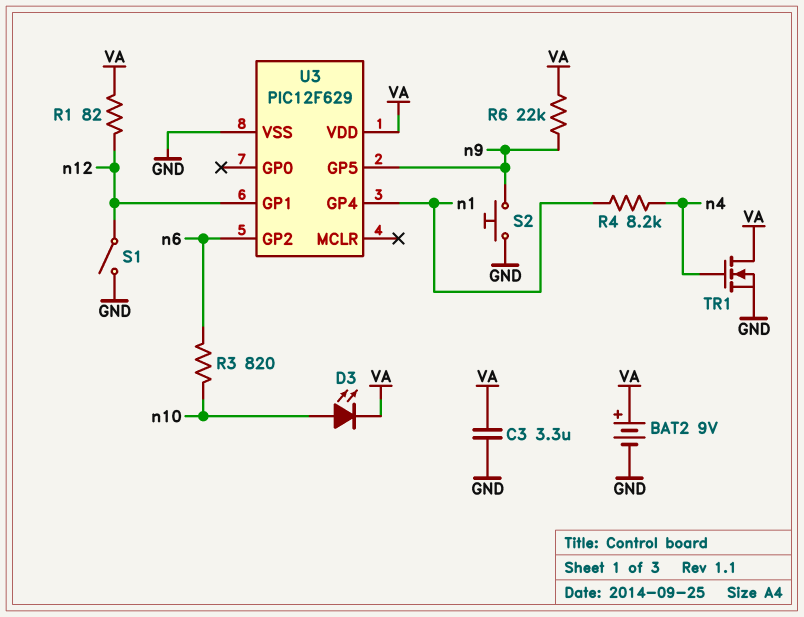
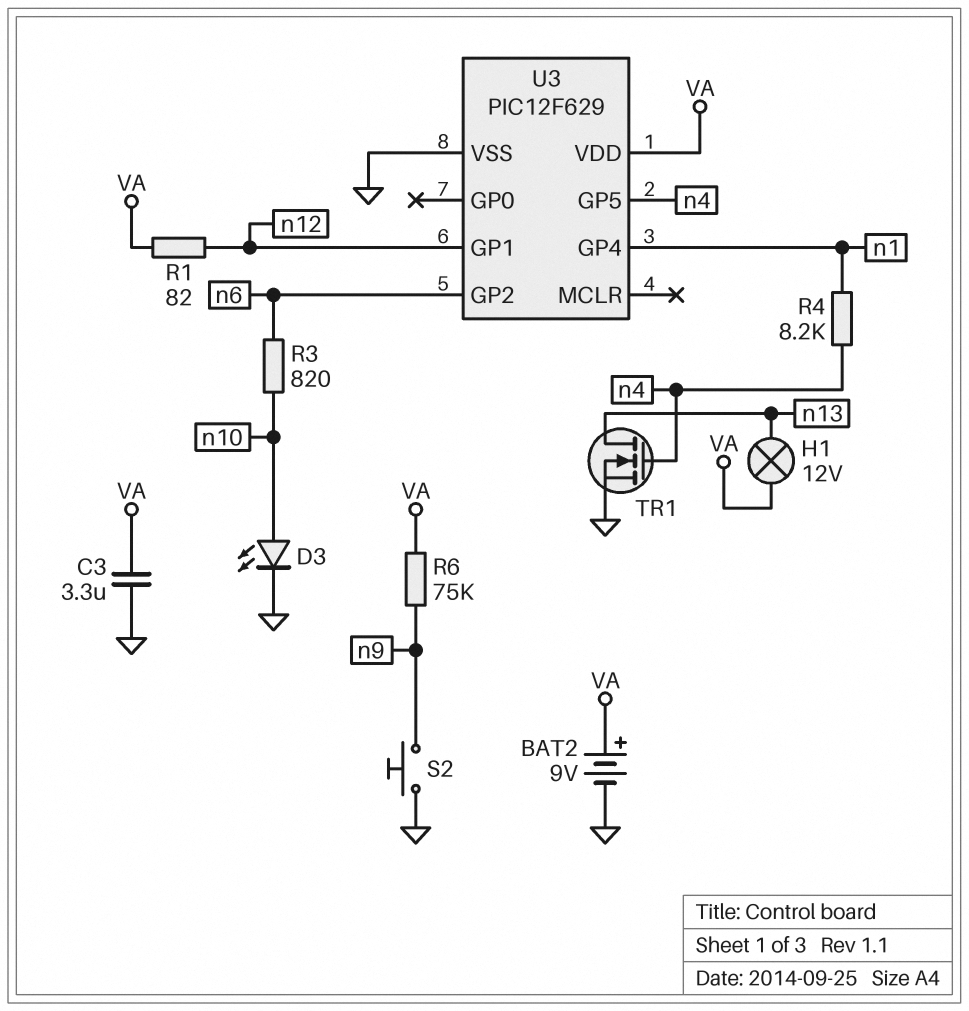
D3: LED (A n10, K VA) -> LED (A n10, K GND)
H1: none -> lamp 12V (VA, n13)
R6: 22k (VA, n9) -> 75k (VA, n9)
S1: switch (GND, n12) -> none
TR1: NMOS (G n4, D VA, S GND) -> NMOS (G n4, D n13, S GND)
U3 pin GP5: n9 -> n4

